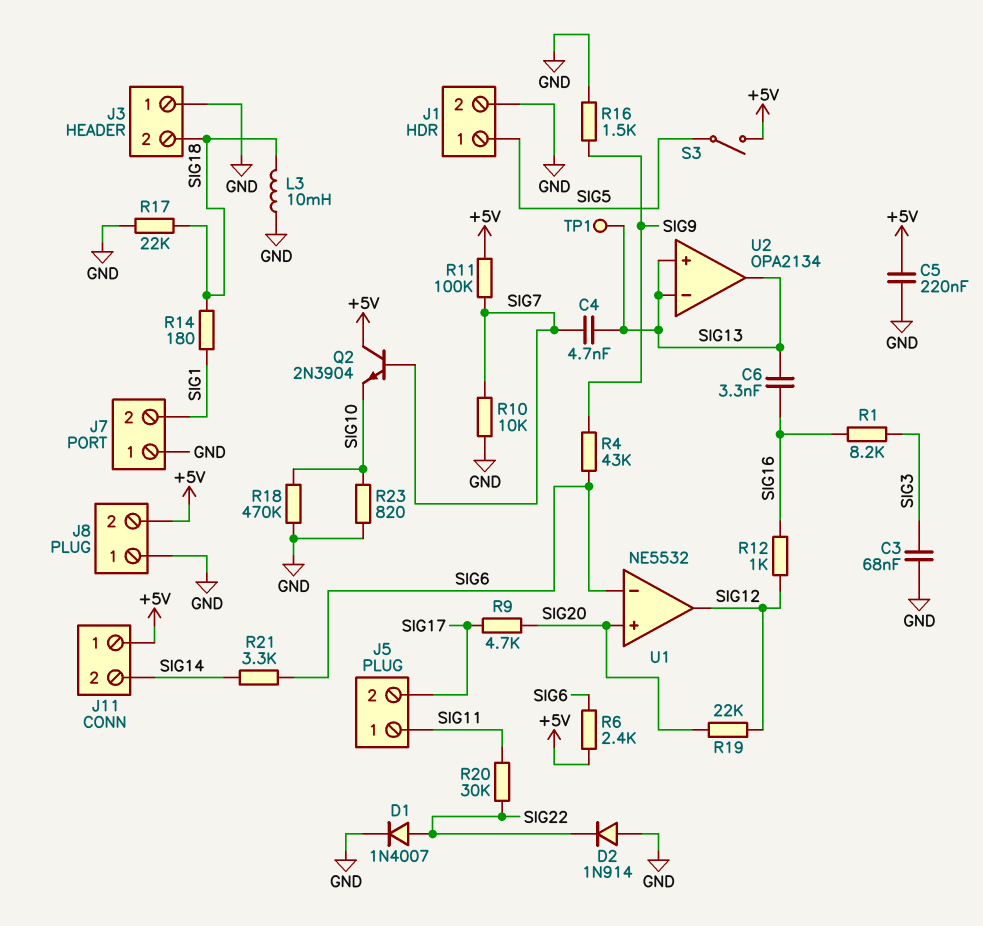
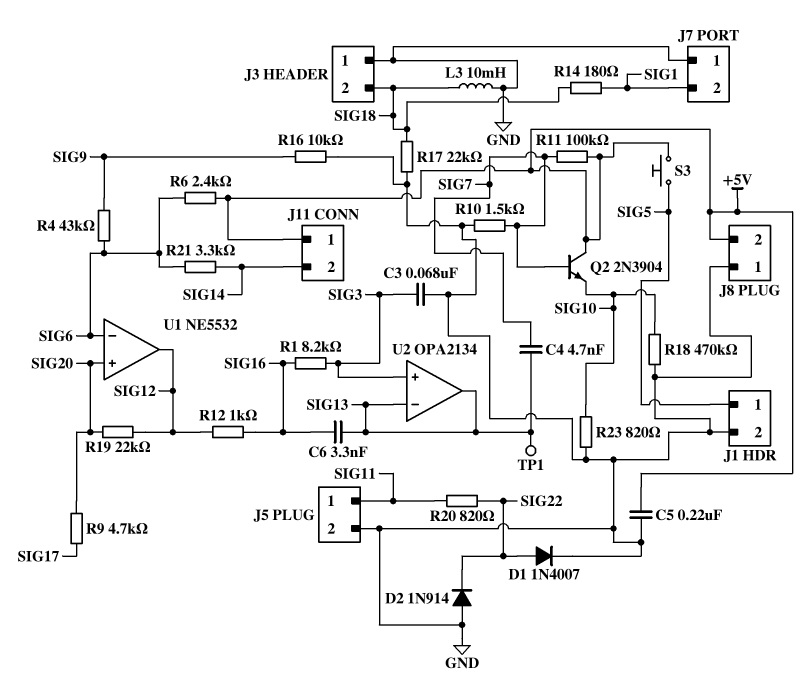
J5 pin 2: SIG17 -> GND
R10: 10k (GND, SIG7) -> 1.5k (GND, SIG7)
R16: 1.5k (GND, SIG9) -> 10k (GND, SIG9)
R20: 30k (SIG11, SIG22) -> 820 (SIG11, SIG22)
S3: switch (+5V, SIG5) -> button (+5V, SIG5)
U2 pin in+: SIG13 -> SIG3

